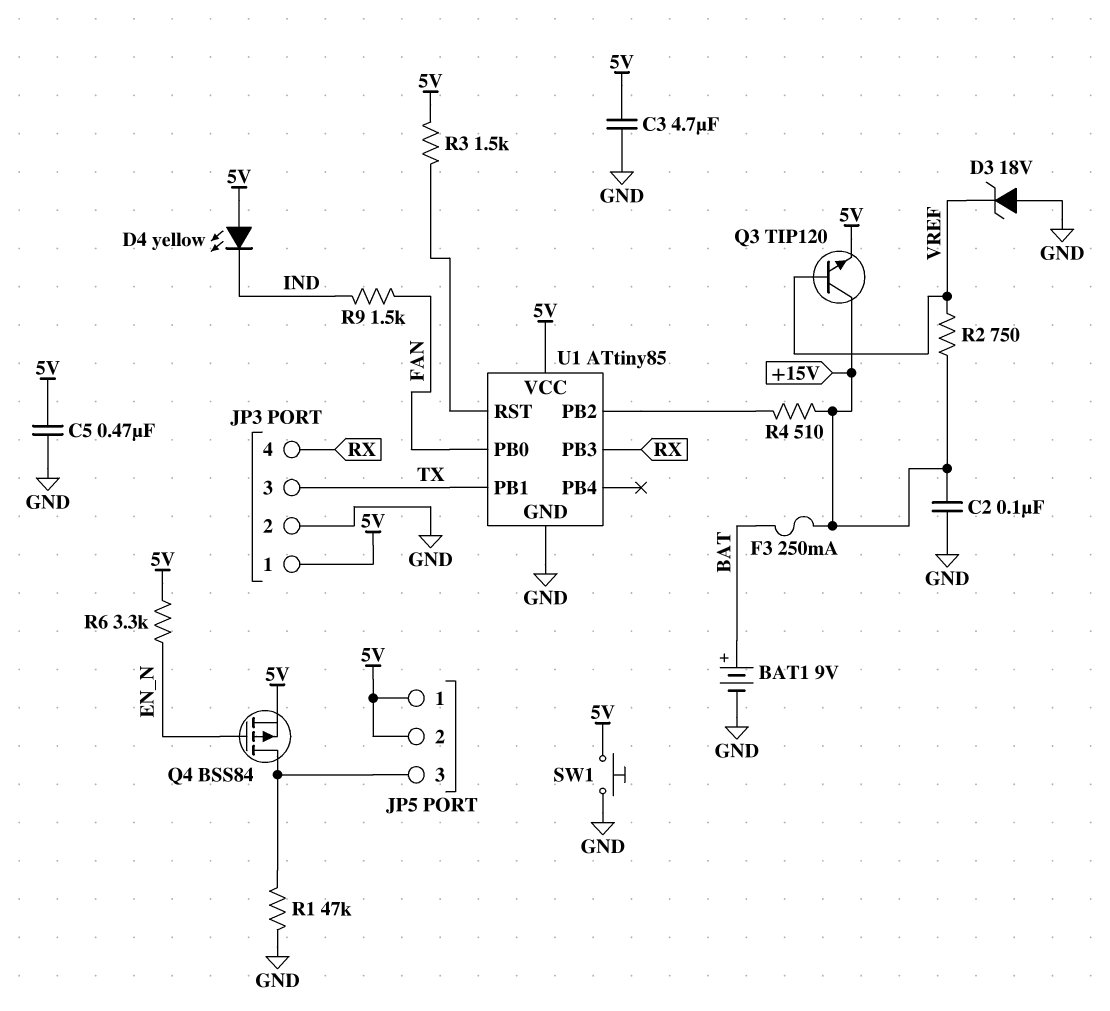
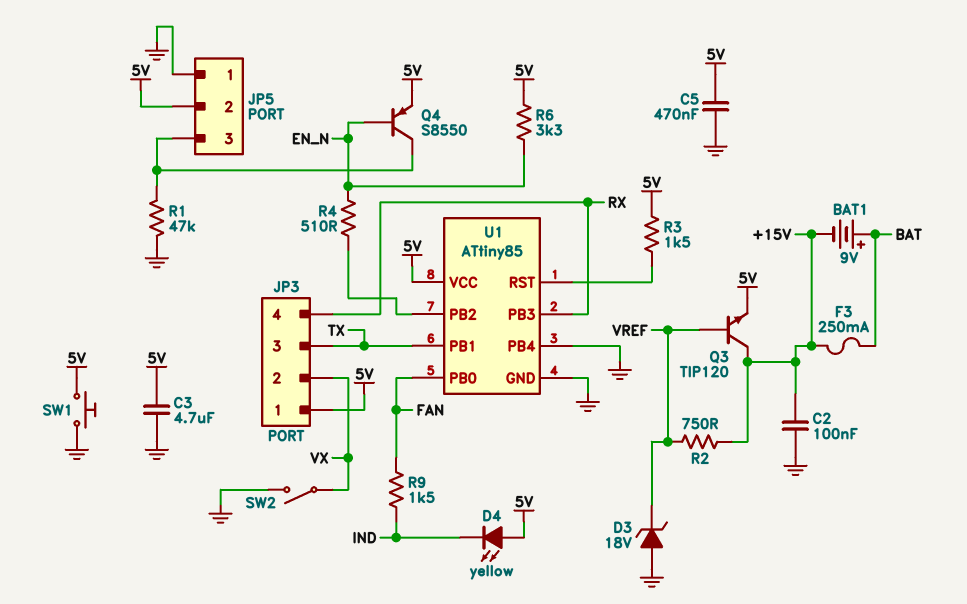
BAT1: 9V (plus BAT, minus GND) -> 9V (plus BAT, minus +15V)
JP3 pin 2: GND -> VX
JP5 pin 1: 5V -> GND
Q4: PMOS BSS84 (G EN_N, D JP5/3, S 5V) -> PNP S8550 (B EN_N, C JP5/3, E 5V)
R4: 510 (+15V, U1/PB2) -> 510 (EN_N, U1/PB2)
SW2: none -> switch (GND, VX)
U1 pin PB4: none -> GND

